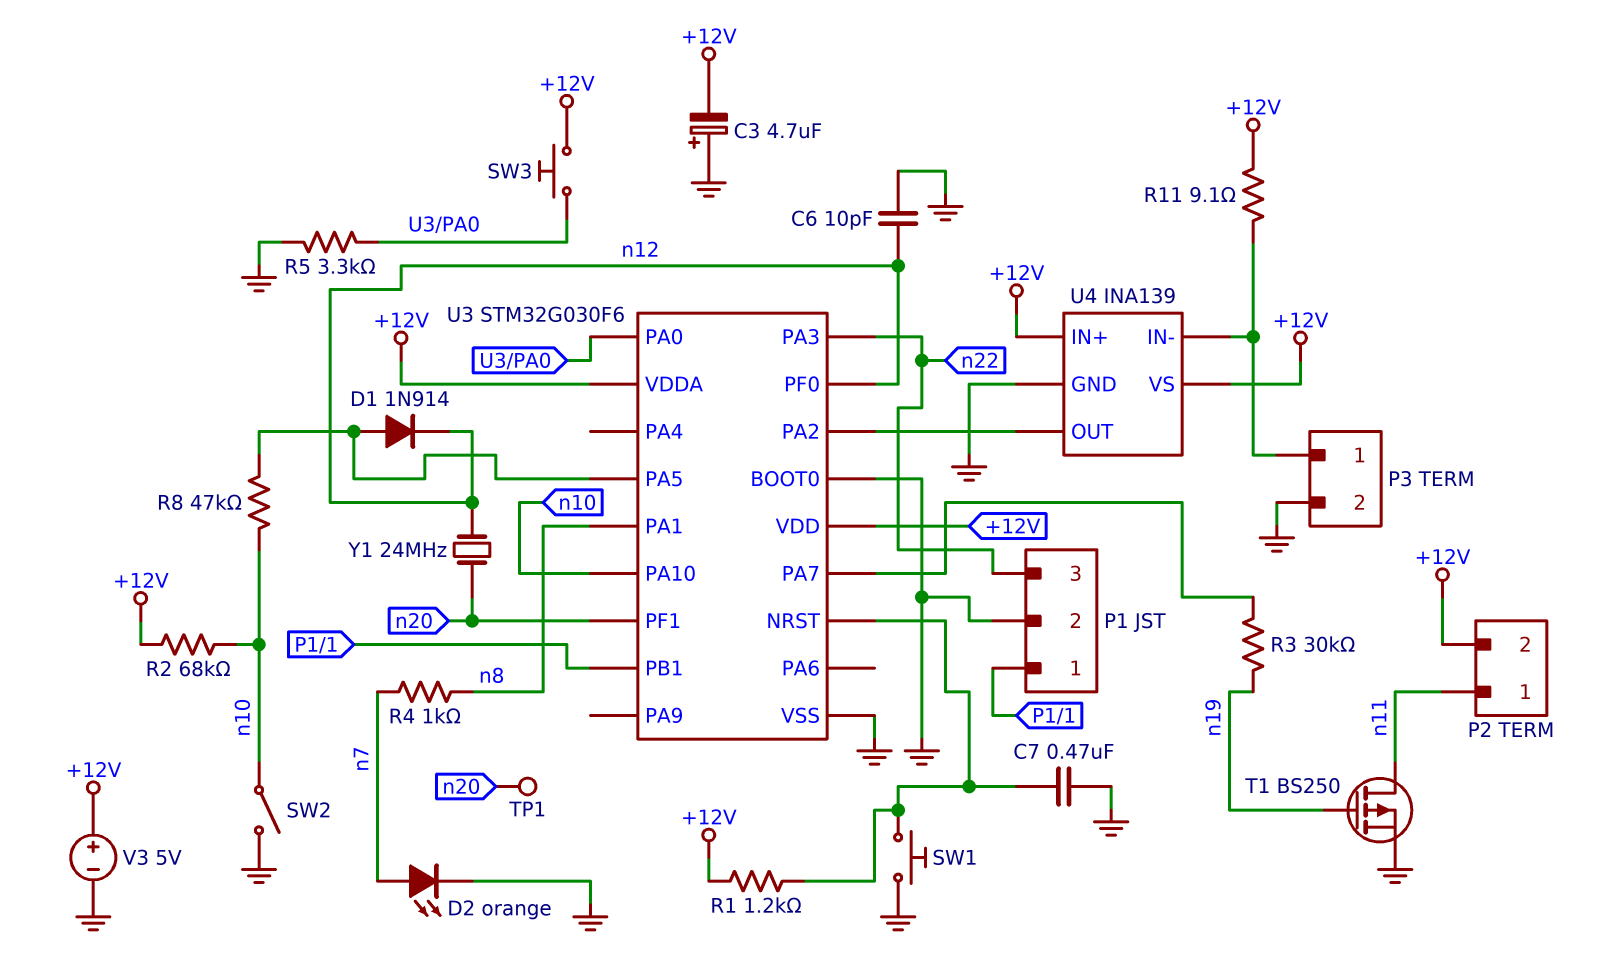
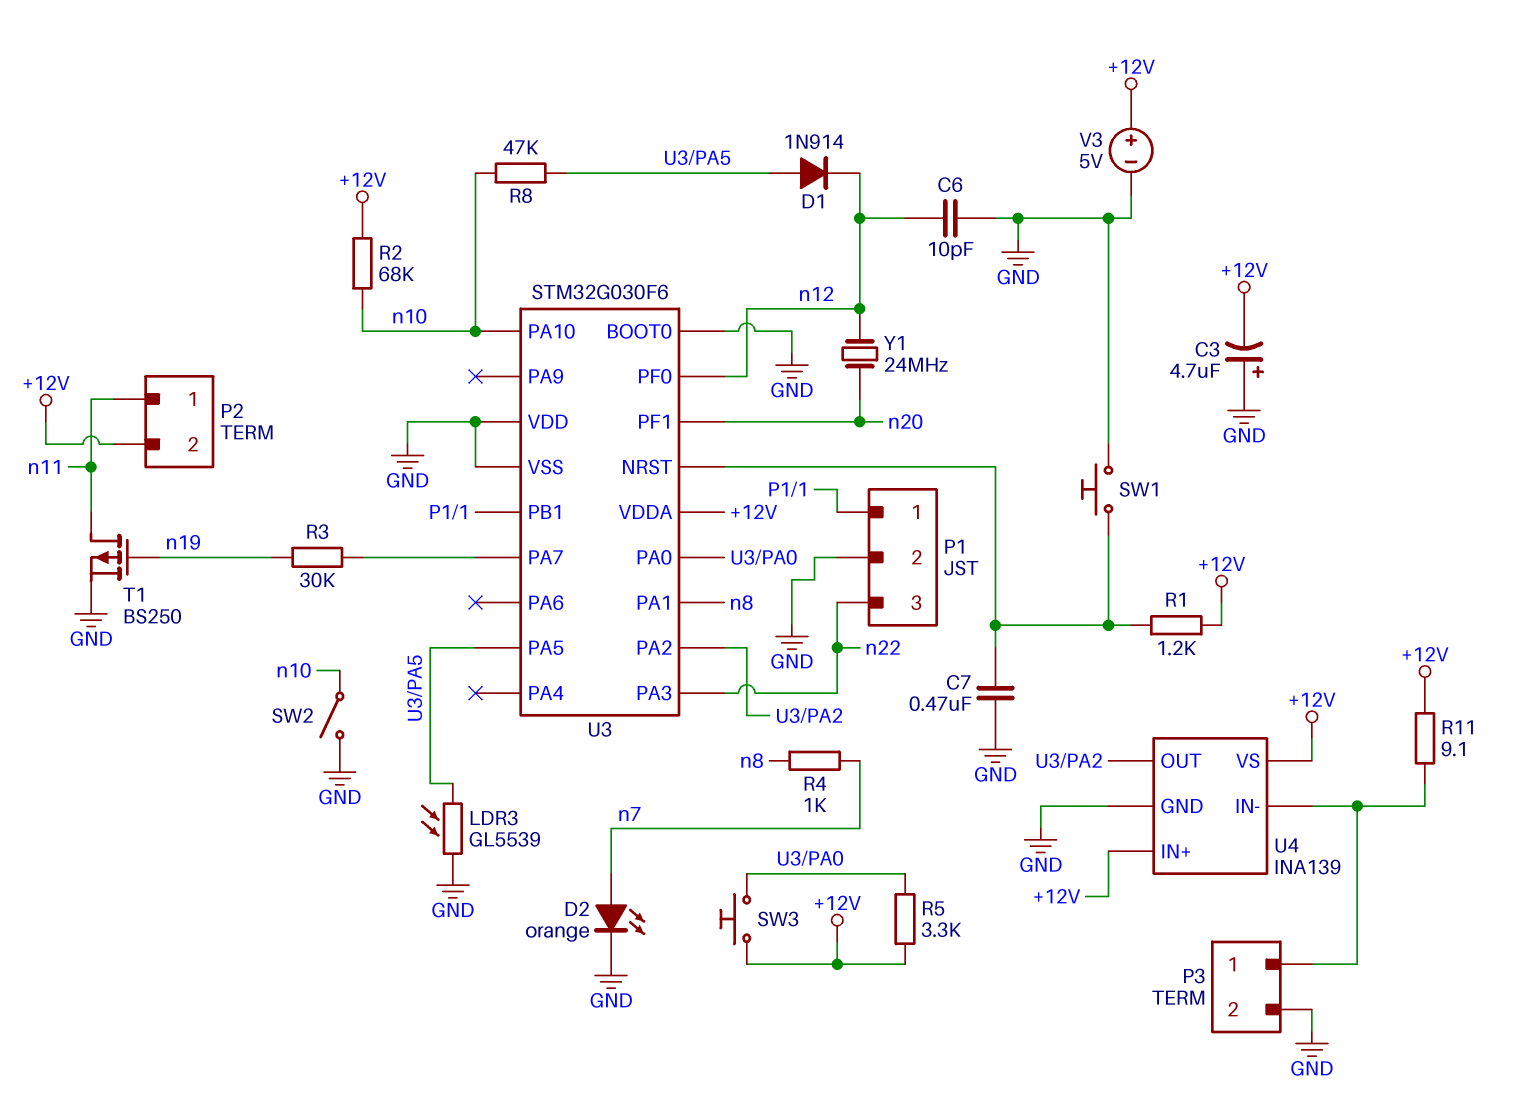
LDR3: none -> GL5539 (GND, U3/PA5)
R5: 3.3k (GND, U3/PA0) -> 3.3k (+12V, U3/PA0)
TP1: test point (n20) -> none
U3 pin VDD: +12V -> GND

